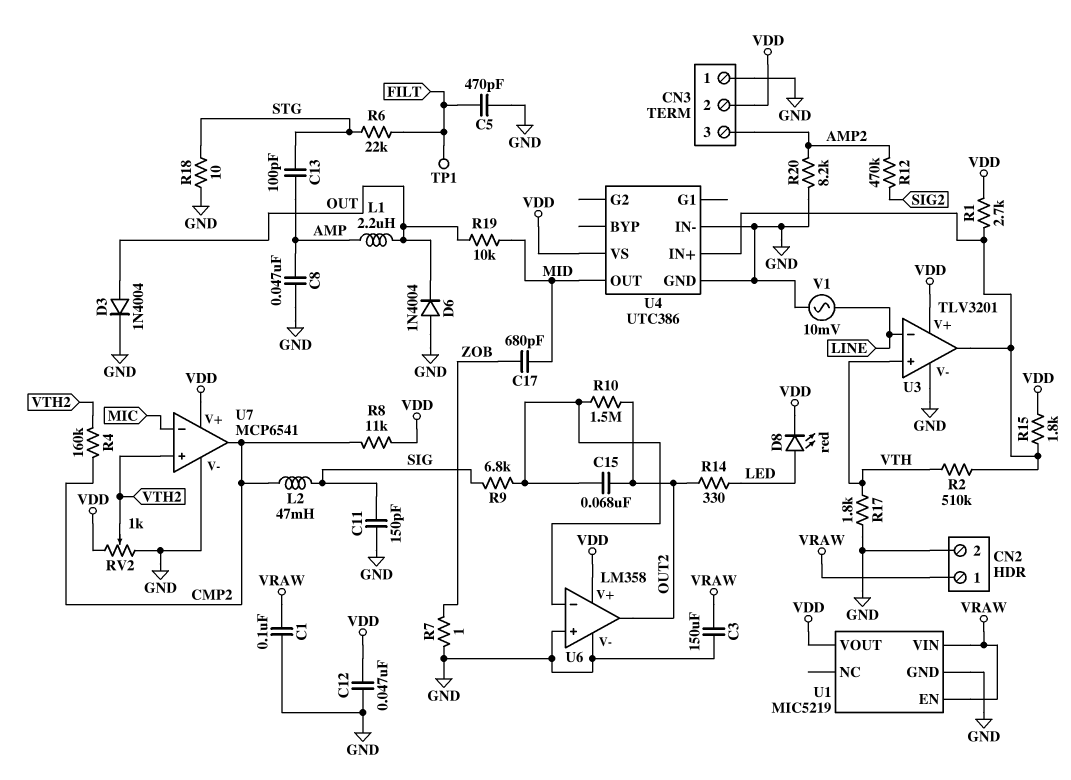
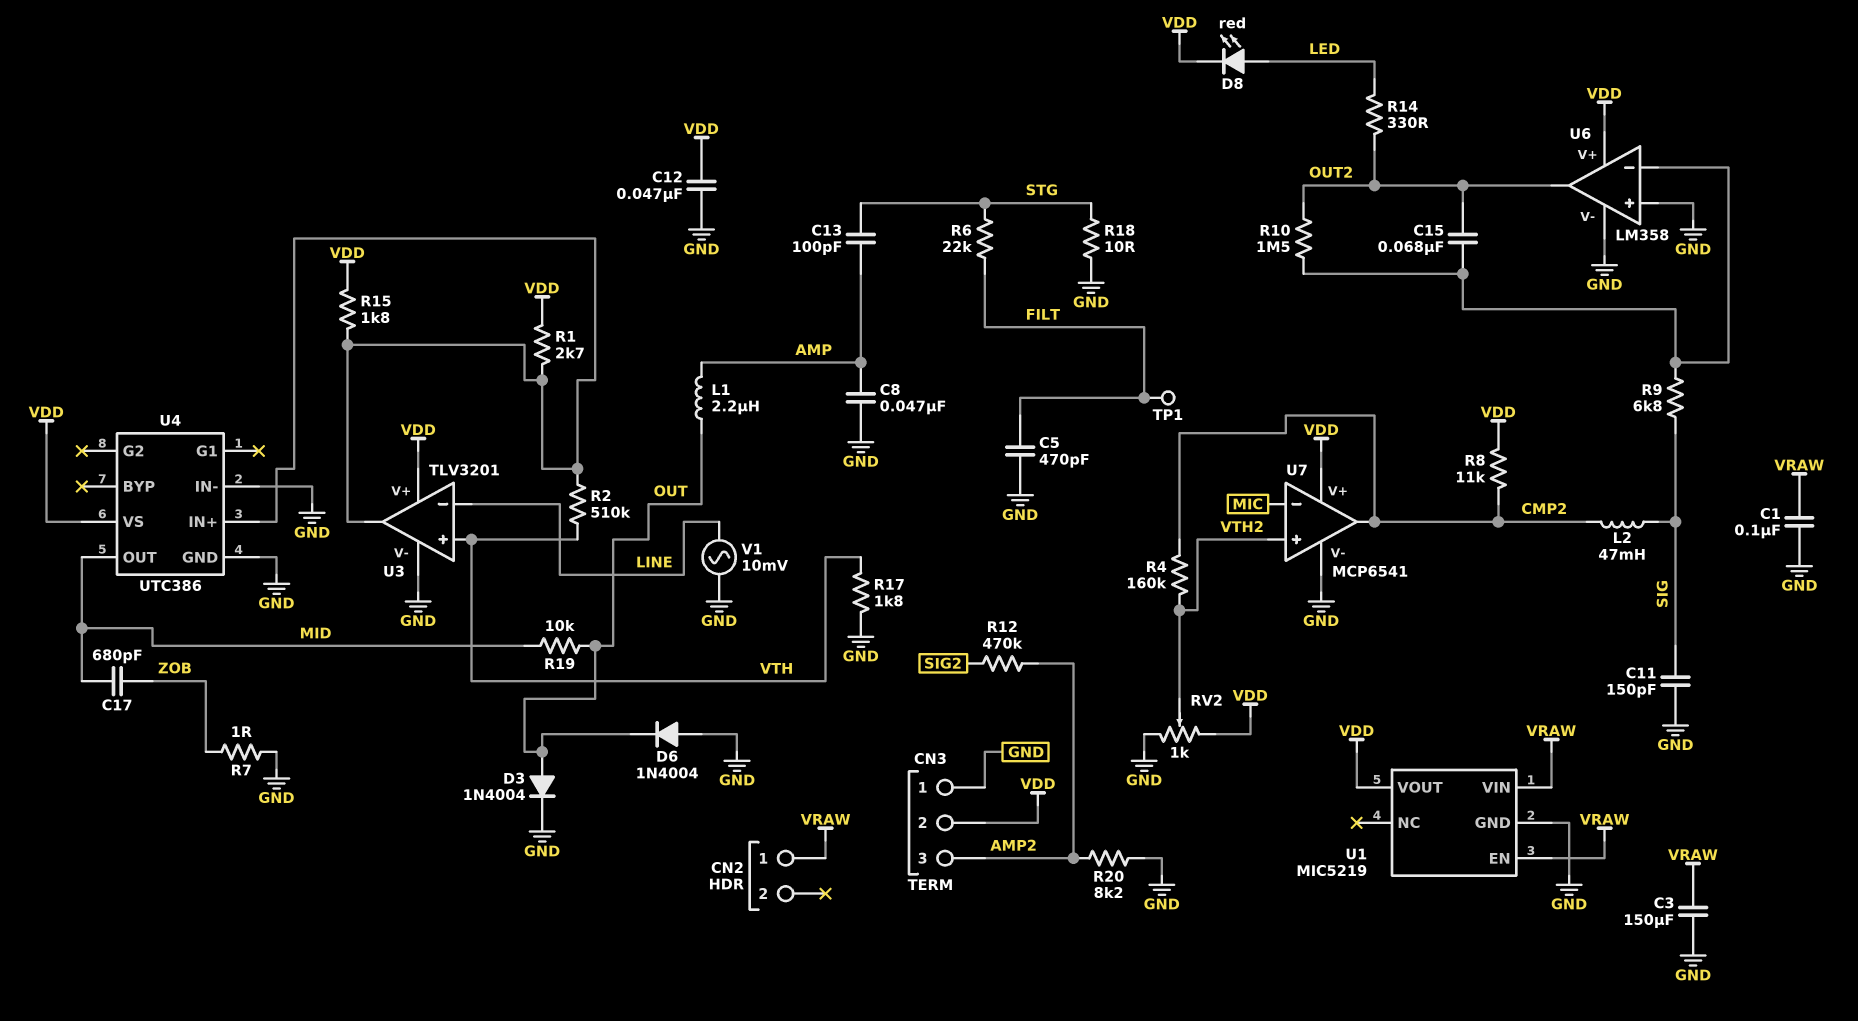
CN2 pin 2: GND -> none

